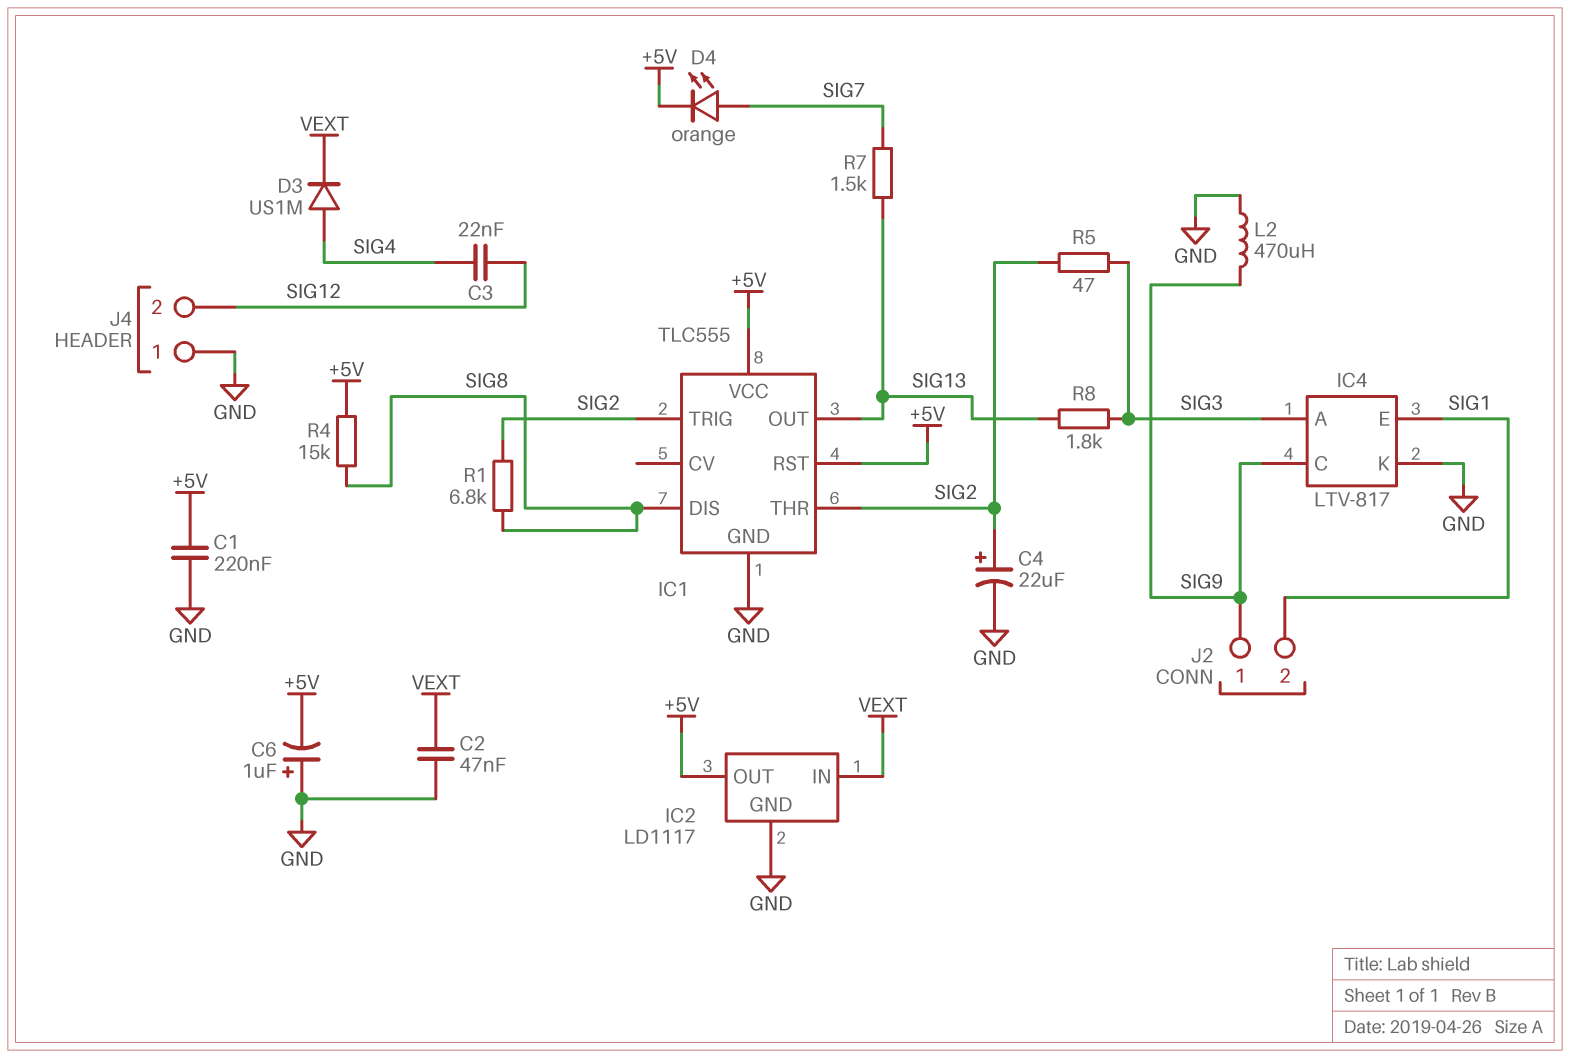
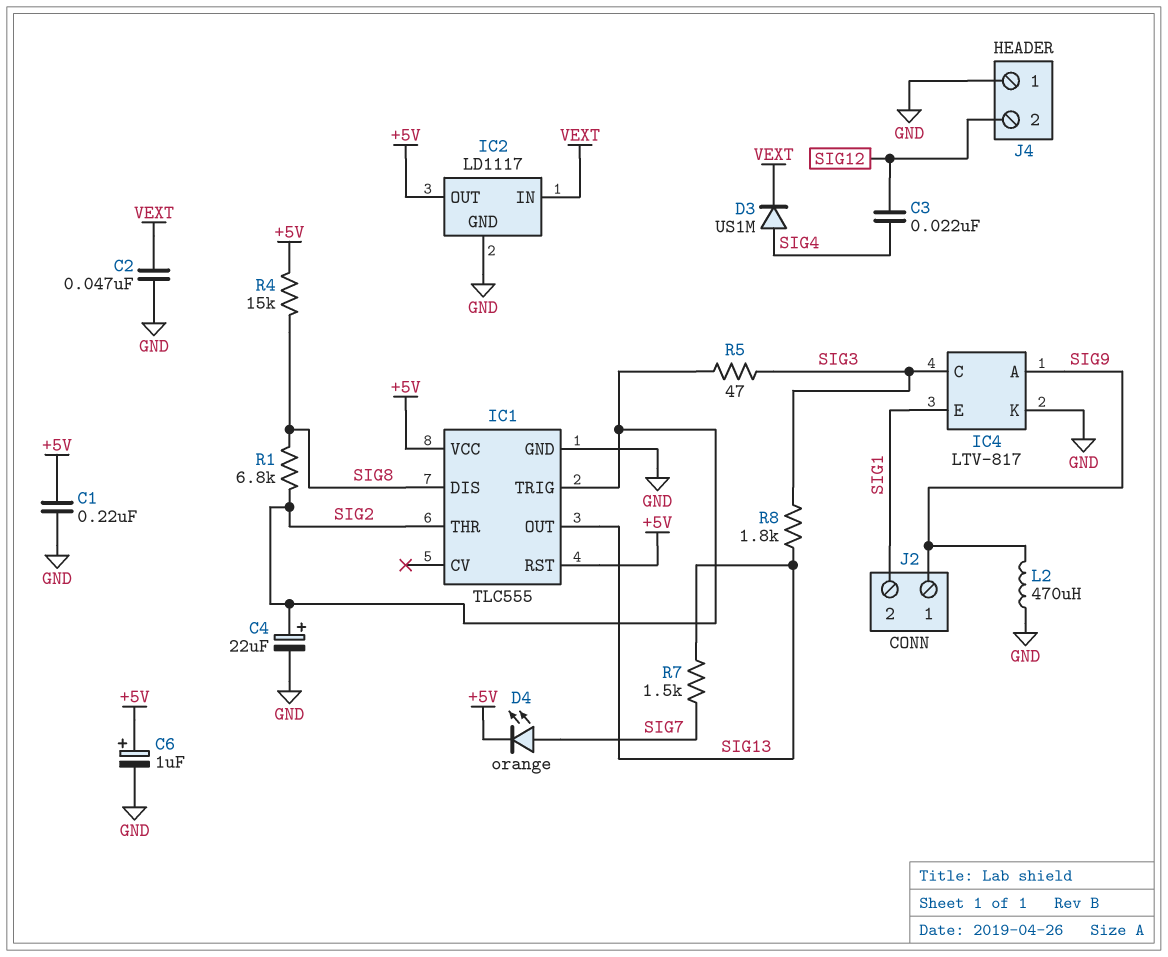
C6: 1uF (plus GND, minus +5V) -> 1uF (plus +5V, minus GND)
IC4 pin A: SIG3 -> SIG9
IC4 pin C: SIG9 -> SIG3

